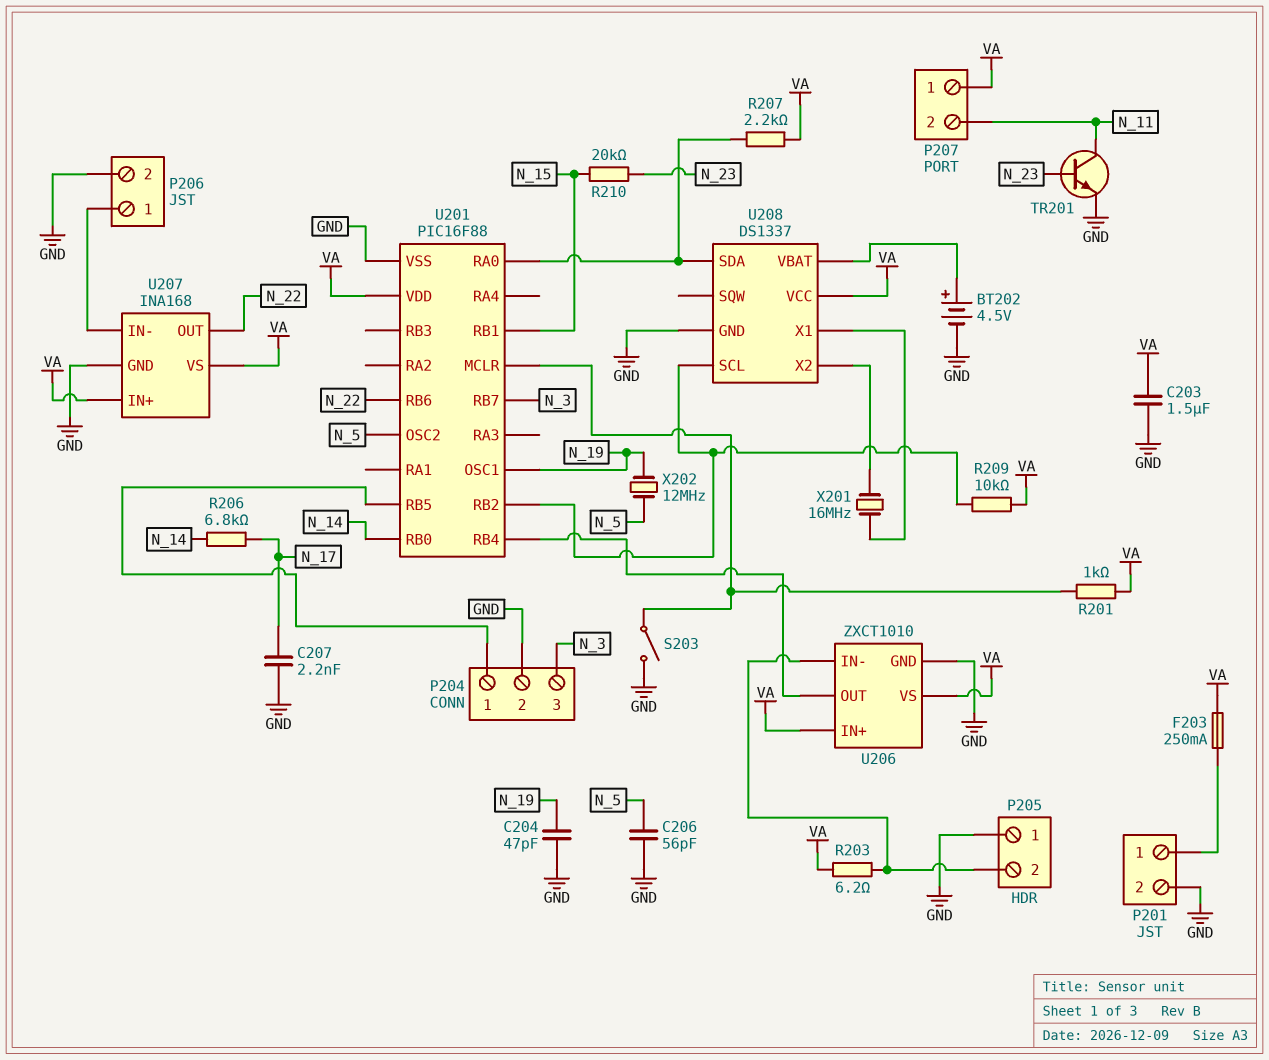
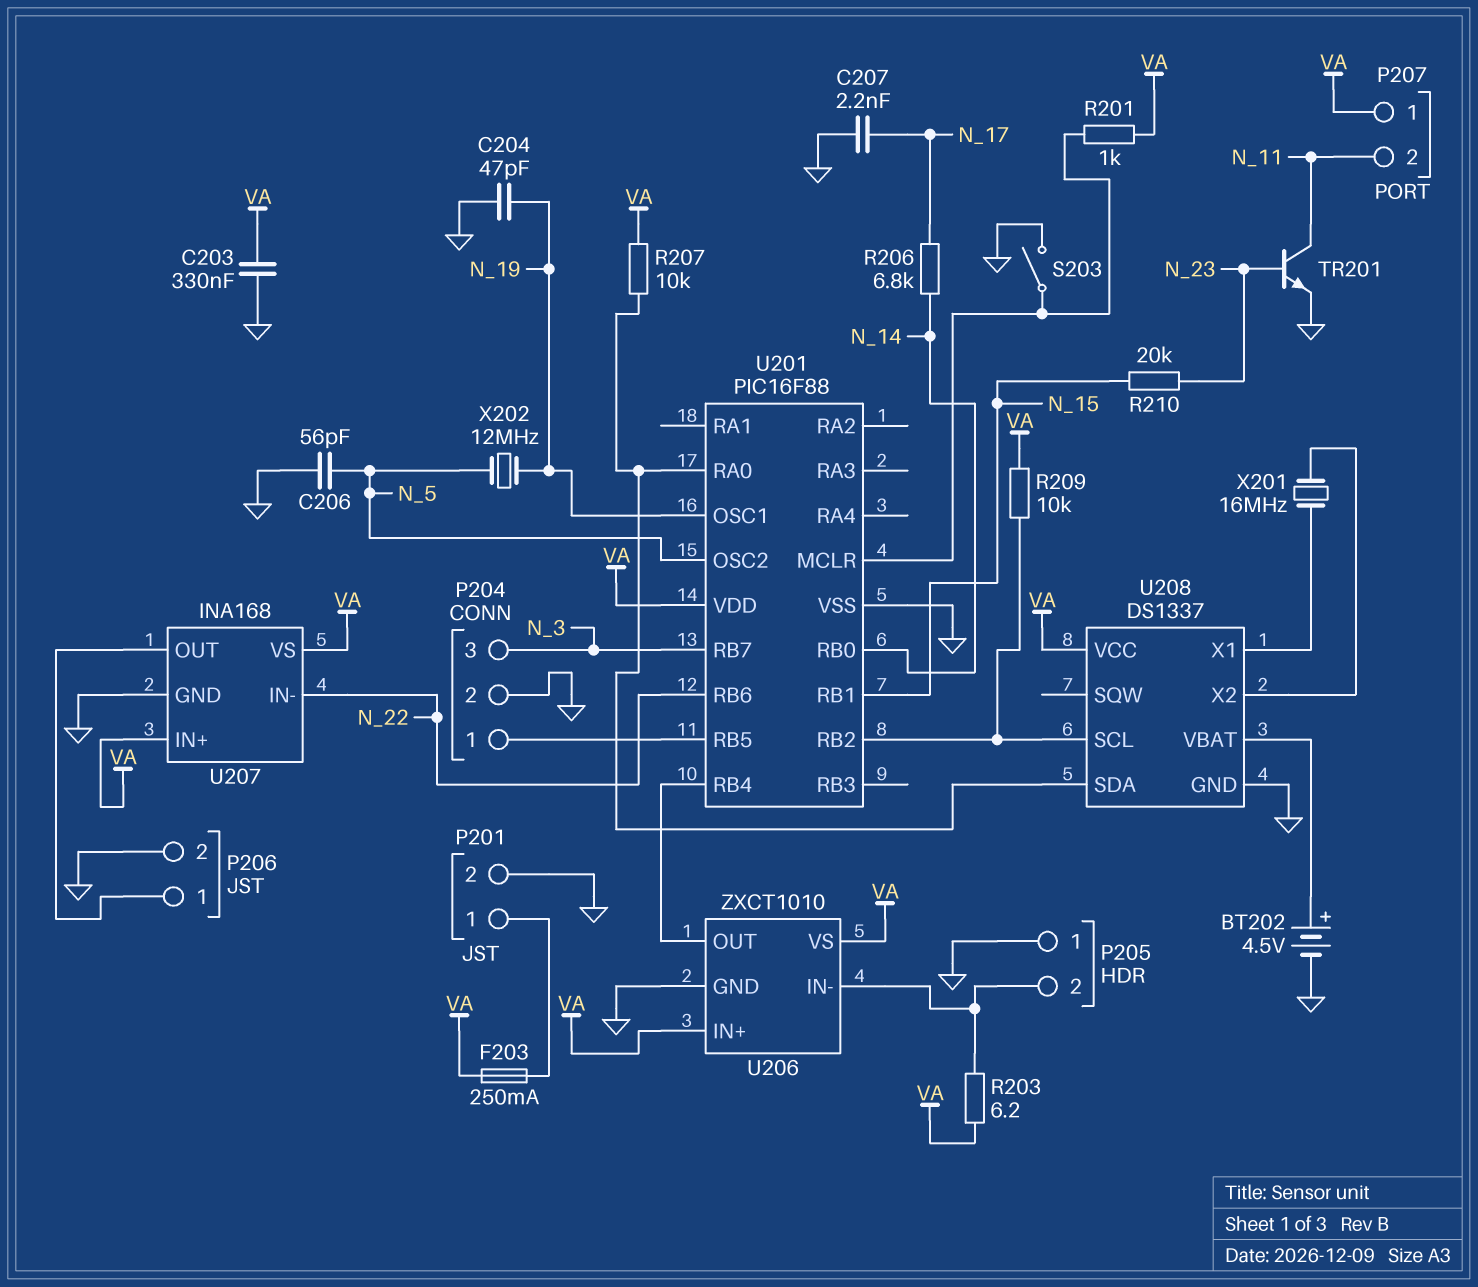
C203: 1.5uF (GND, VA) -> 330nF (GND, VA)
R207: 2.2k (U201/RA0, VA) -> 10k (U201/RA0, VA)
U207 pin IN-: P206/1 -> N_22
U207 pin OUT: N_22 -> P206/1

